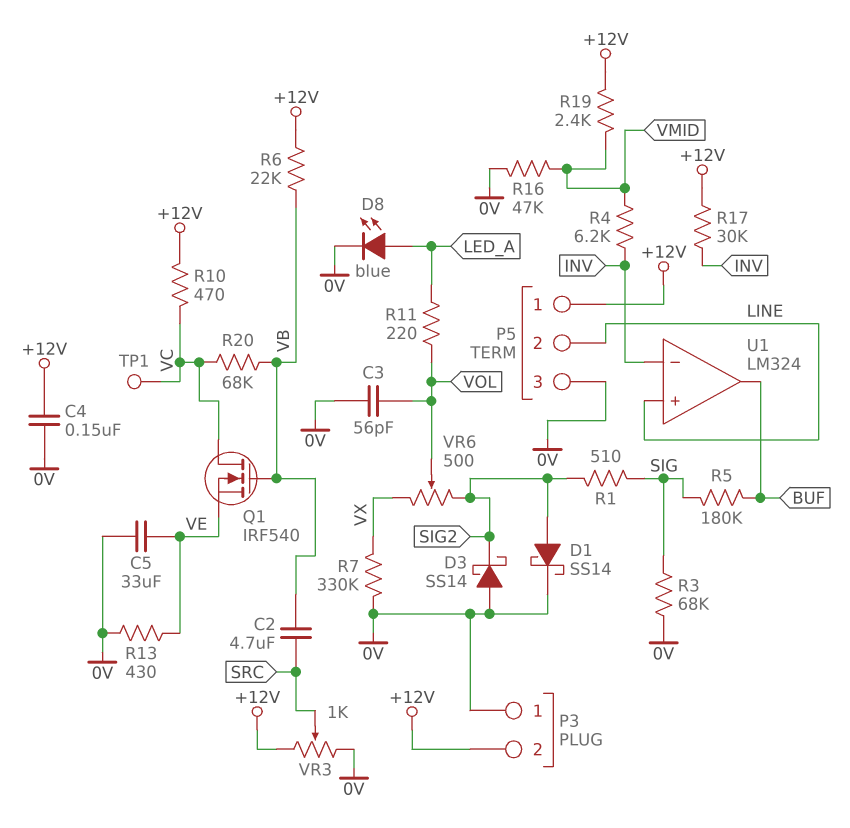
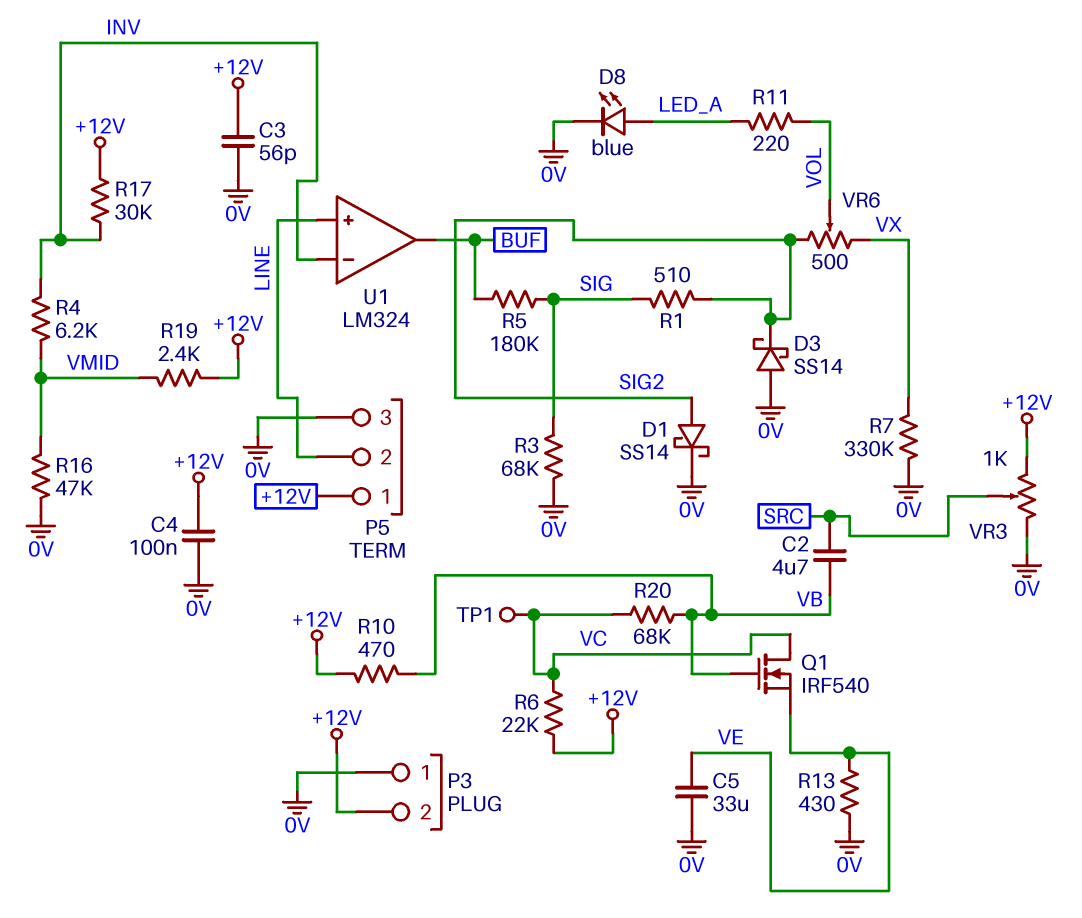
C3: 56pF (0V, VOL) -> 56pF (+12V, 0V)
C4: 150nF (+12V, 0V) -> 100nF (+12V, 0V)
R6: 22k (+12V, VB) -> 22k (+12V, VC)
R10: 470 (+12V, VC) -> 470 (+12V, VB)

